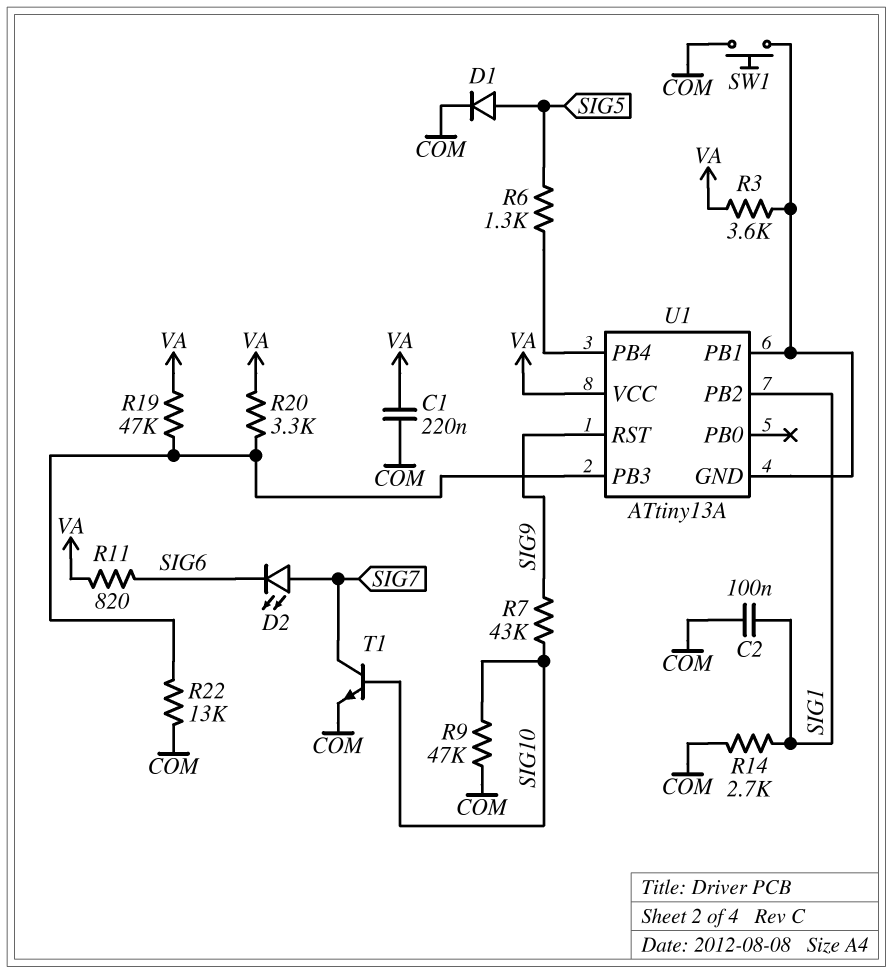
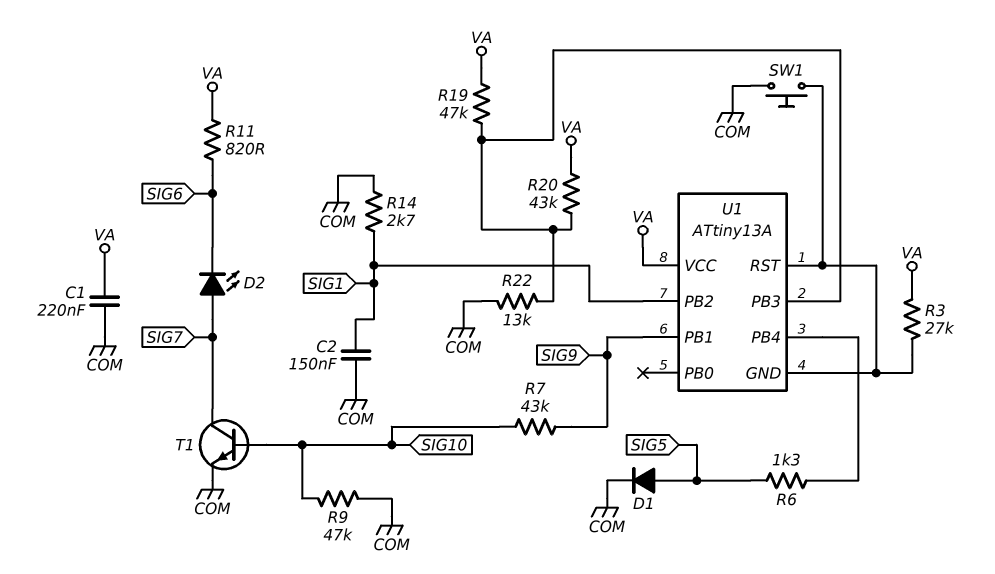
C2: 100nF (COM, SIG1) -> 150nF (COM, SIG1)
R3: 3.6k (U1/GND, VA) -> 27k (U1/GND, VA)
R20: 3.3k (U1/PB3, VA) -> 43k (U1/PB3, VA)
U1 pin PB1: U1/GND -> SIG9
U1 pin RST: SIG9 -> U1/GND

